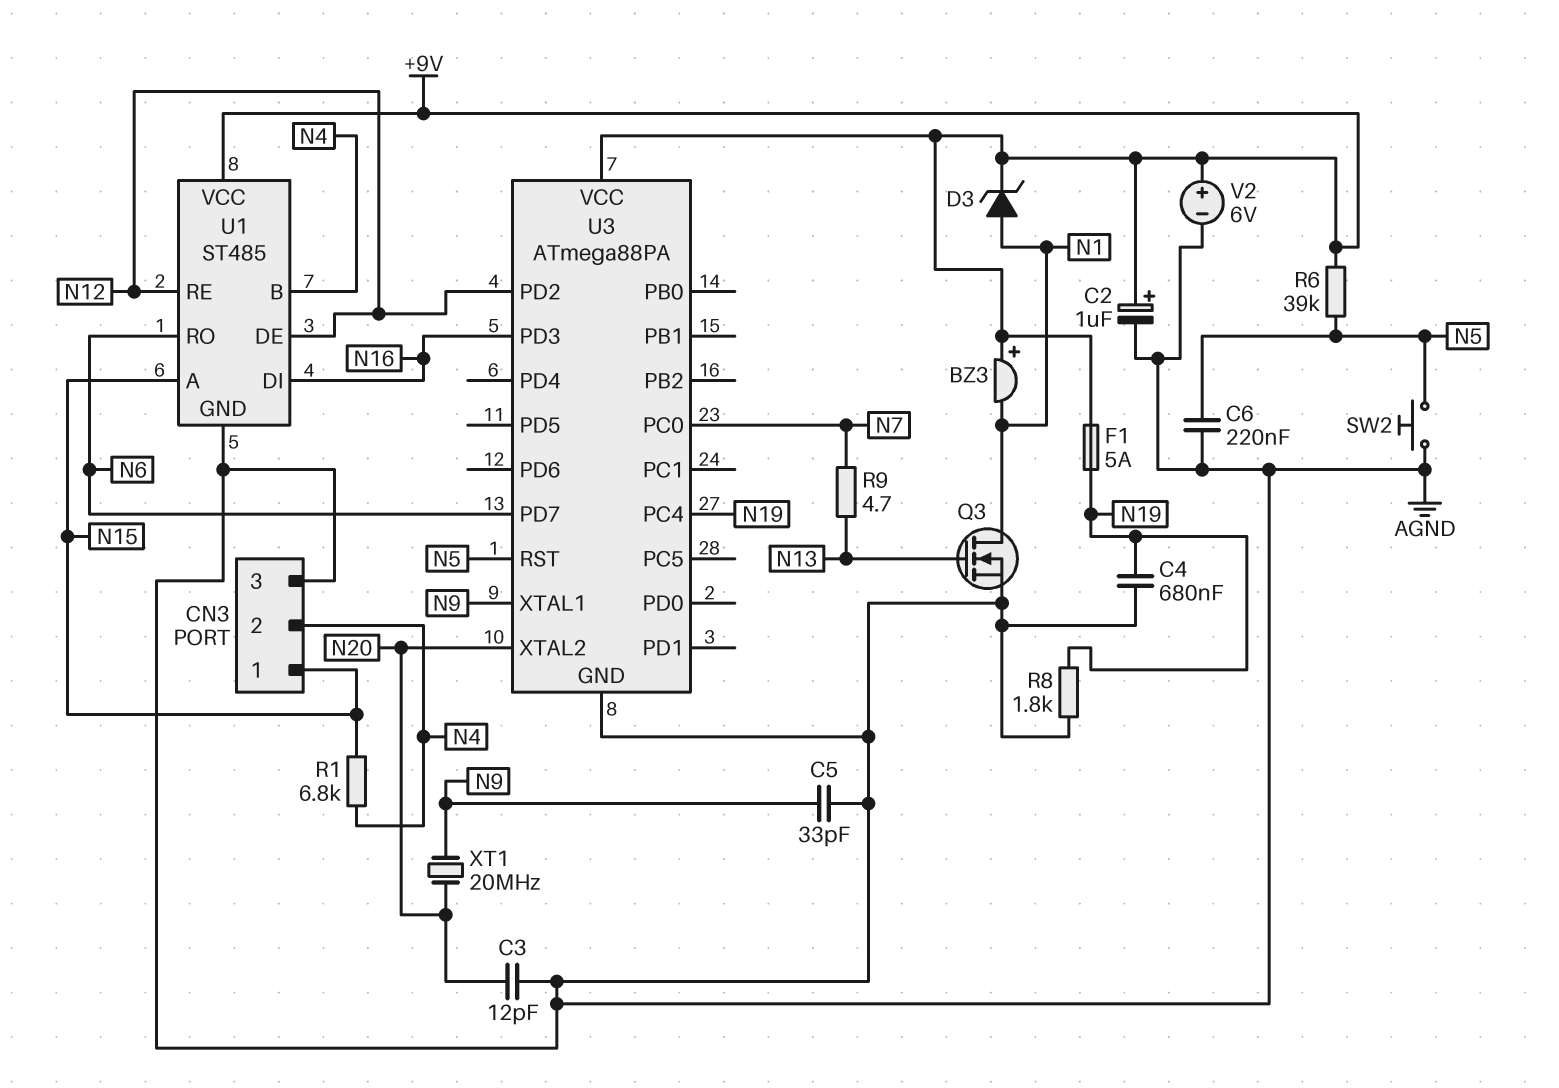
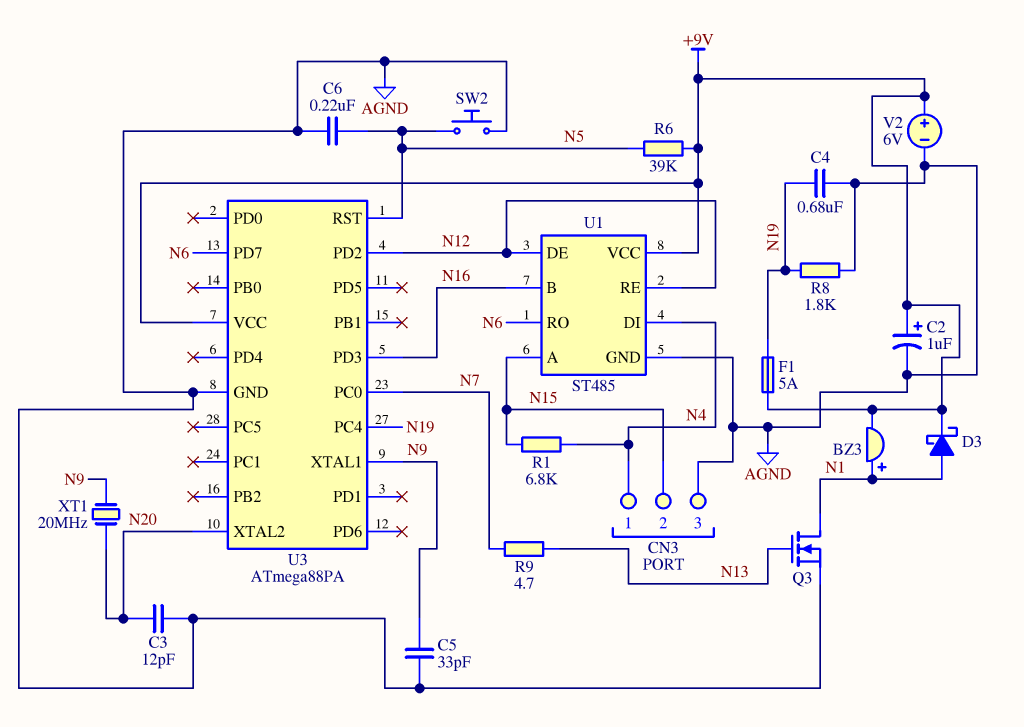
BZ3: buzzer (plus +9V, minus N1) -> buzzer (plus N1, minus +9V)
CN3 pin 1: N15 -> N4
CN3 pin 2: N4 -> N15
D3: zener (A N1, K +9V) -> schottky (A N1, K +9V)
U1 pin B: N4 -> N16
U1 pin DI: N16 -> N4

